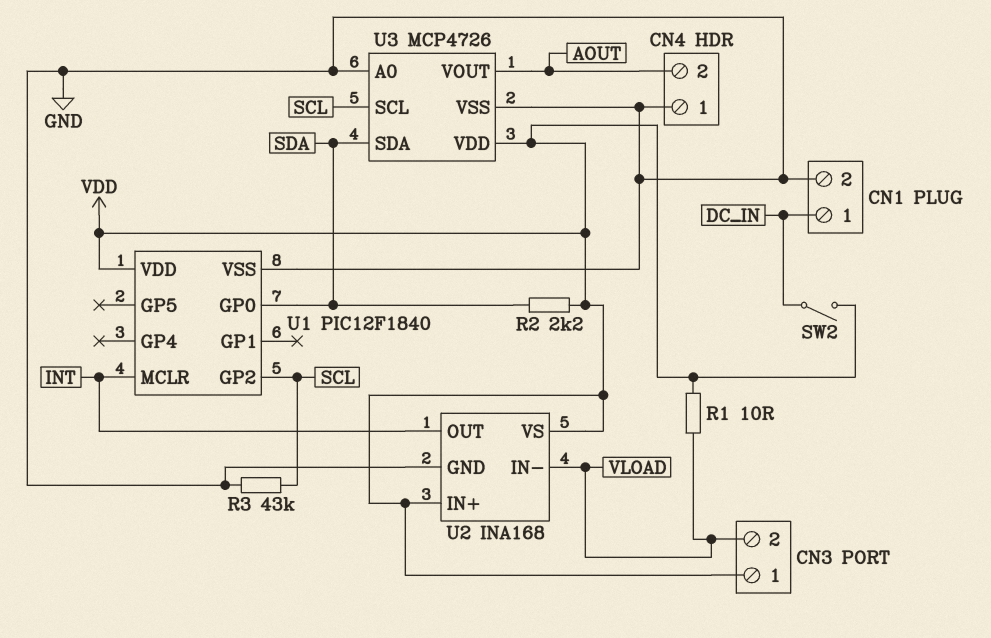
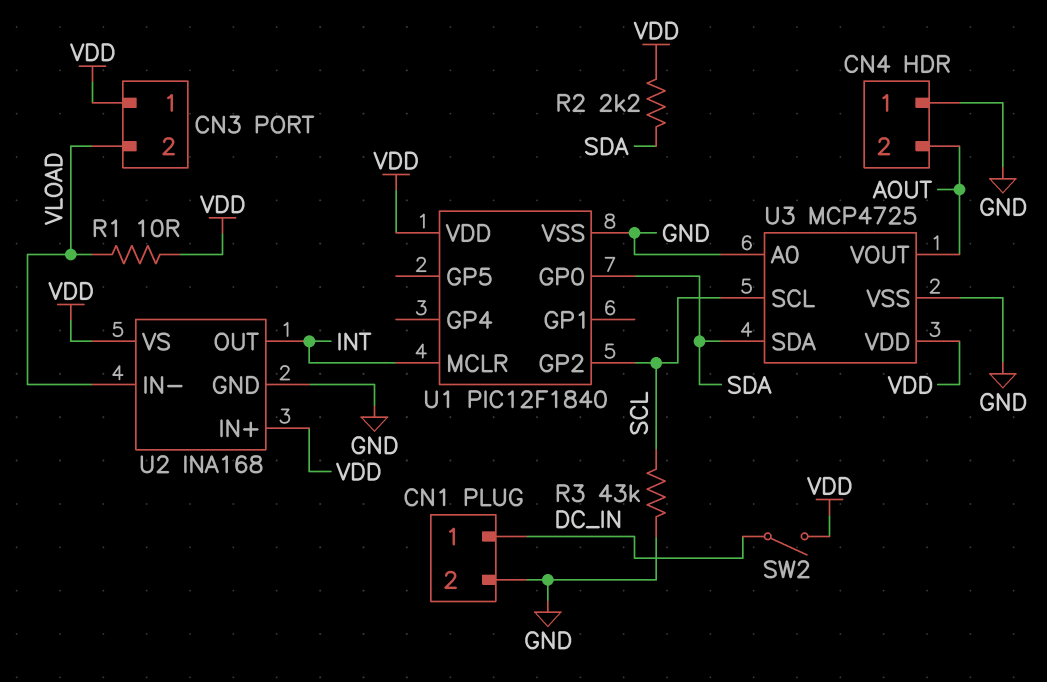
U3: MCP4726 -> MCP4725

